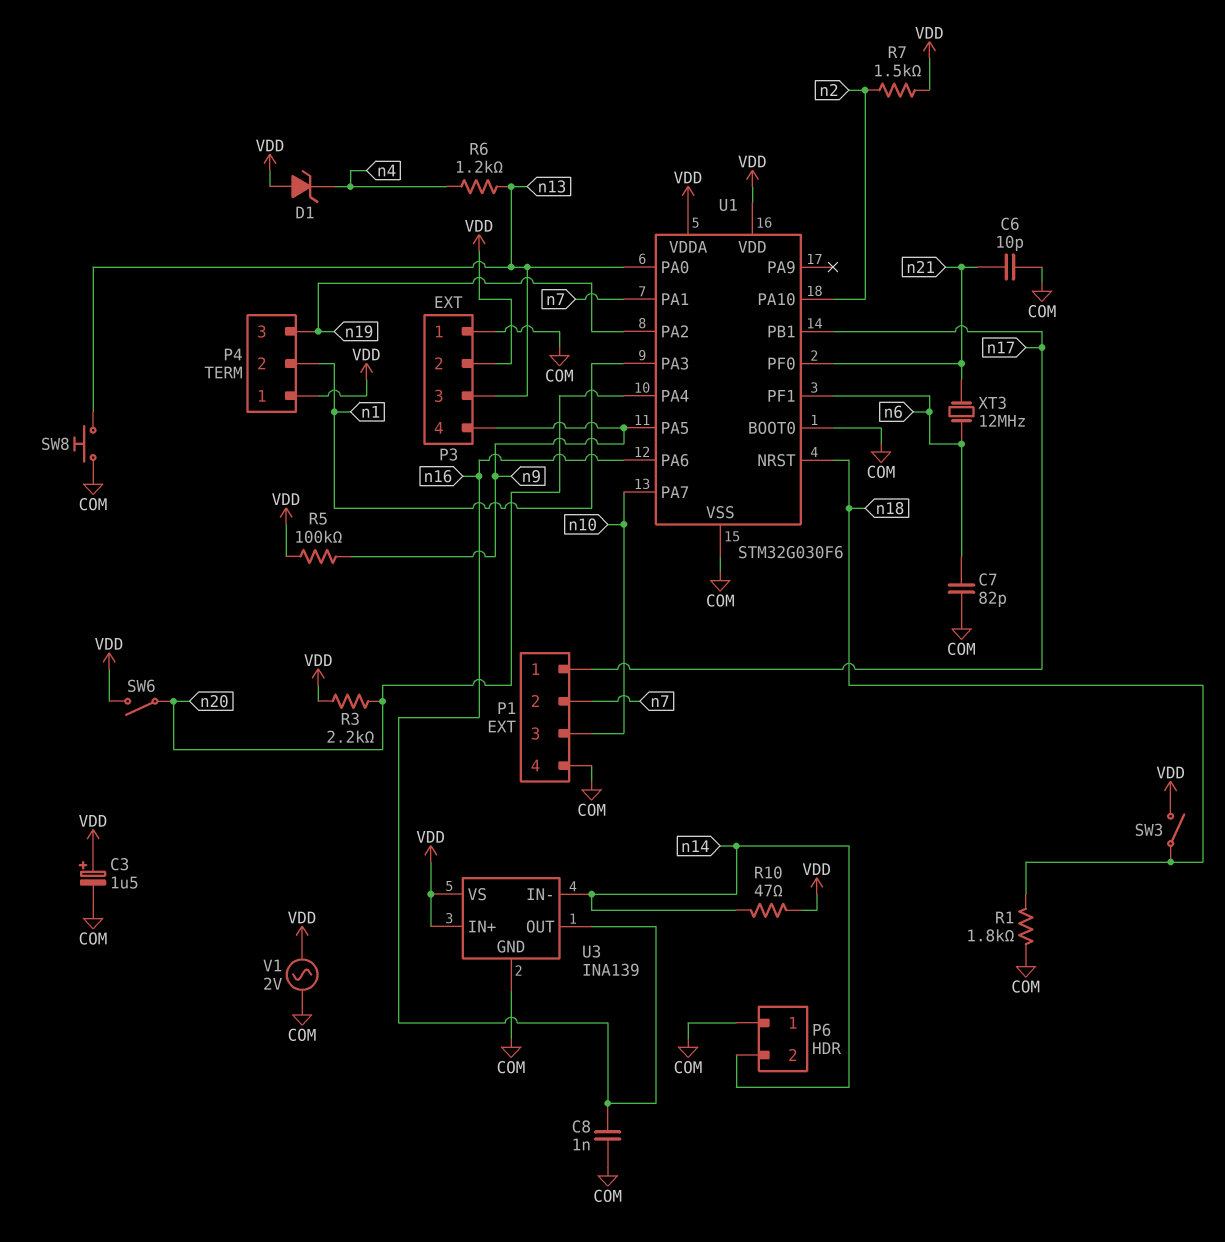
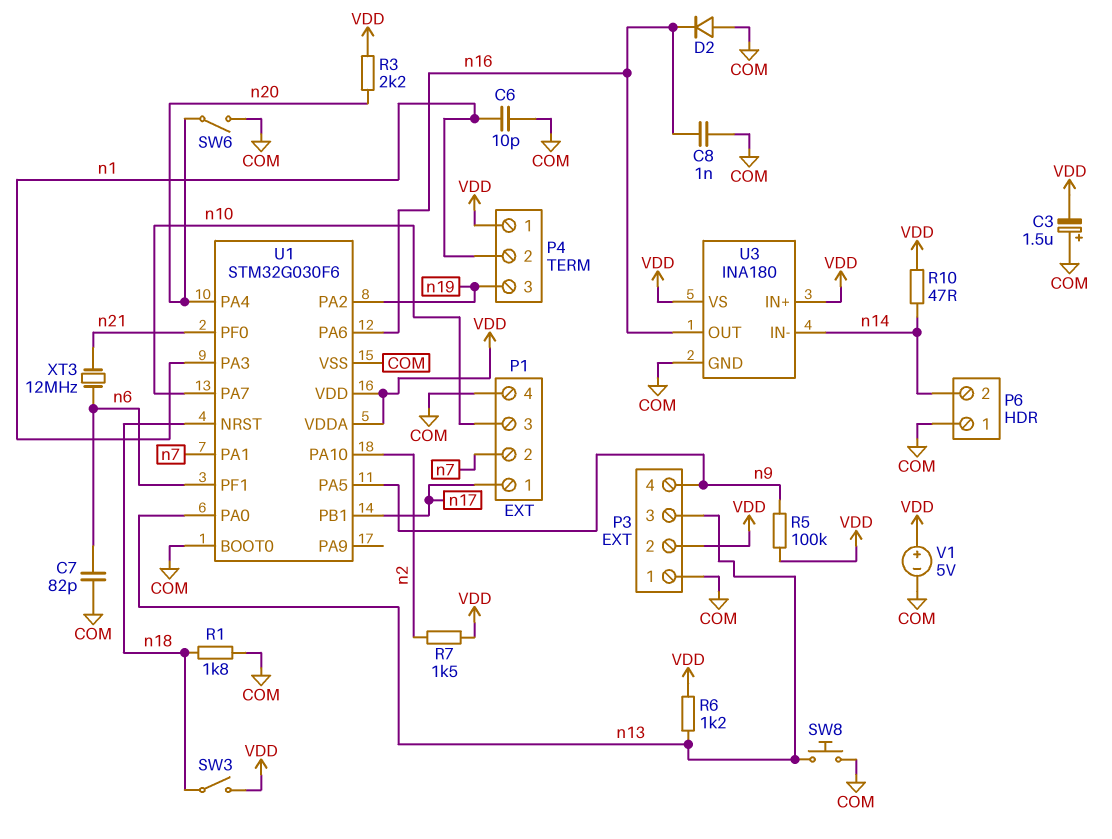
C3: 1.5uF (plus VDD, minus COM) -> 1.5uF (plus COM, minus VDD)
C6: 10pF (COM, n21) -> 10pF (COM, n1)
D1: zener (A VDD, K n4) -> none
D2: none -> diode (A COM, K n16)
R6: 1.2k (n4, n13) -> 1.2k (VDD, n13)
SW6: switch (VDD, n20) -> switch (COM, n20)
U3: INA139 -> INA180
V1: AC 2V (COM, VDD) -> 5V (plus VDD, minus COM)

